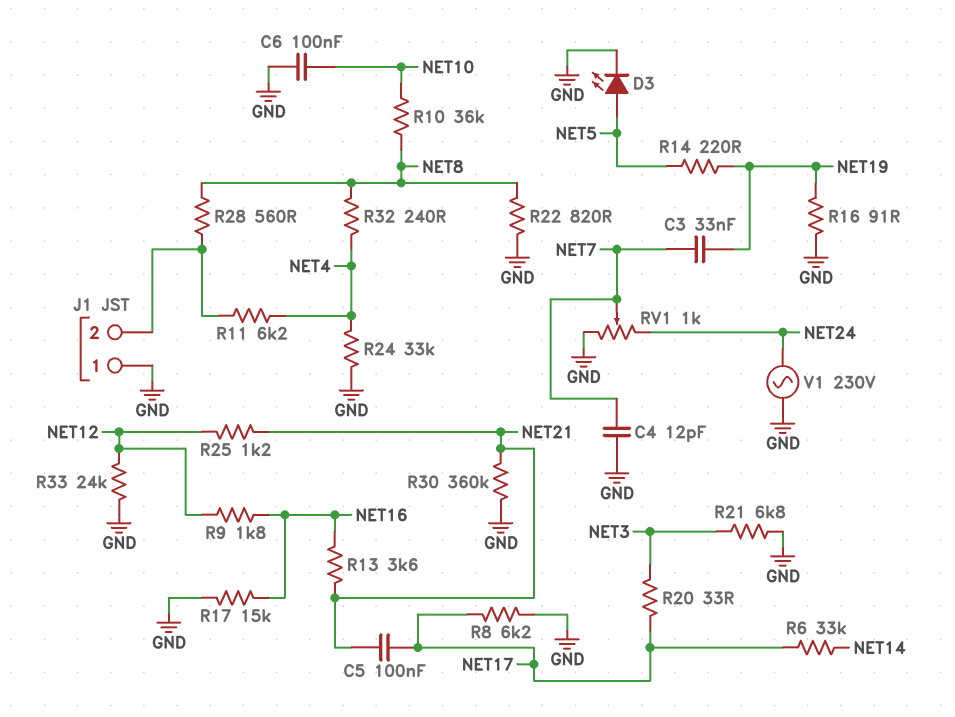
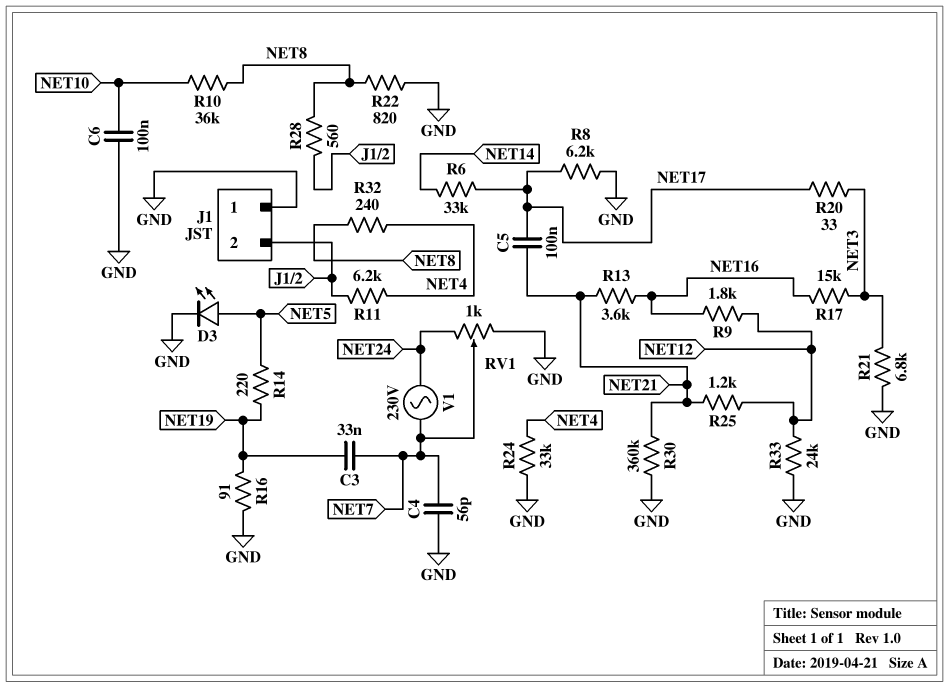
C4: 12pF (GND, NET7) -> 56pF (GND, NET7)
R17: 15k (GND, NET16) -> 15k (NET3, NET16)
V1: AC 230V (GND, NET24) -> AC 230V (NET7, NET24)

